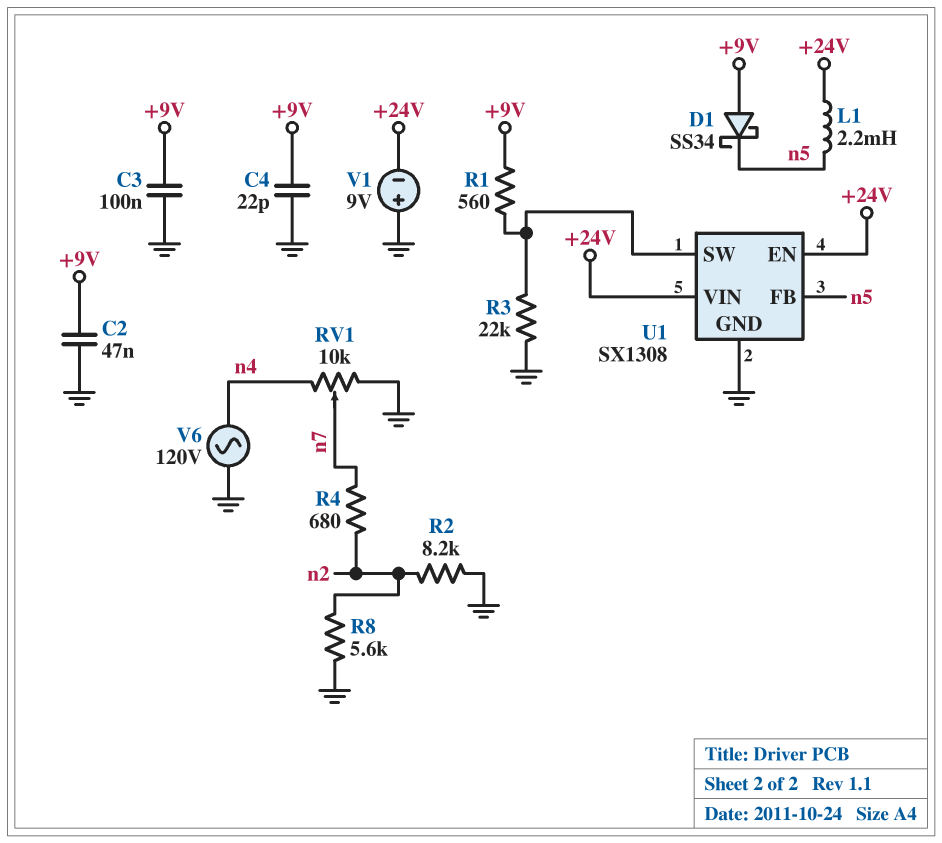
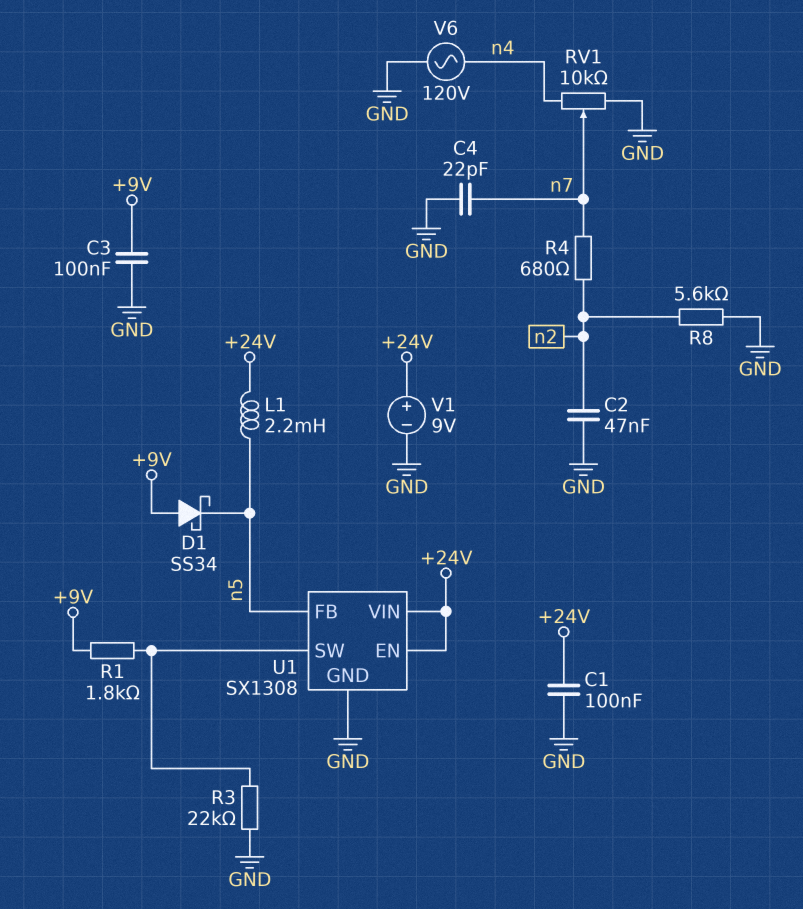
C1: none -> 100nF (+24V, GND)
C2: 47nF (+9V, GND) -> 47nF (GND, n2)
C4: 22pF (+9V, GND) -> 22pF (GND, n7)
R1: 560 (+9V, U1/SW) -> 1.8k (+9V, U1/SW)
R2: 8.2k (GND, n2) -> none
V1: 9V (plus GND, minus +24V) -> 9V (plus +24V, minus GND)

